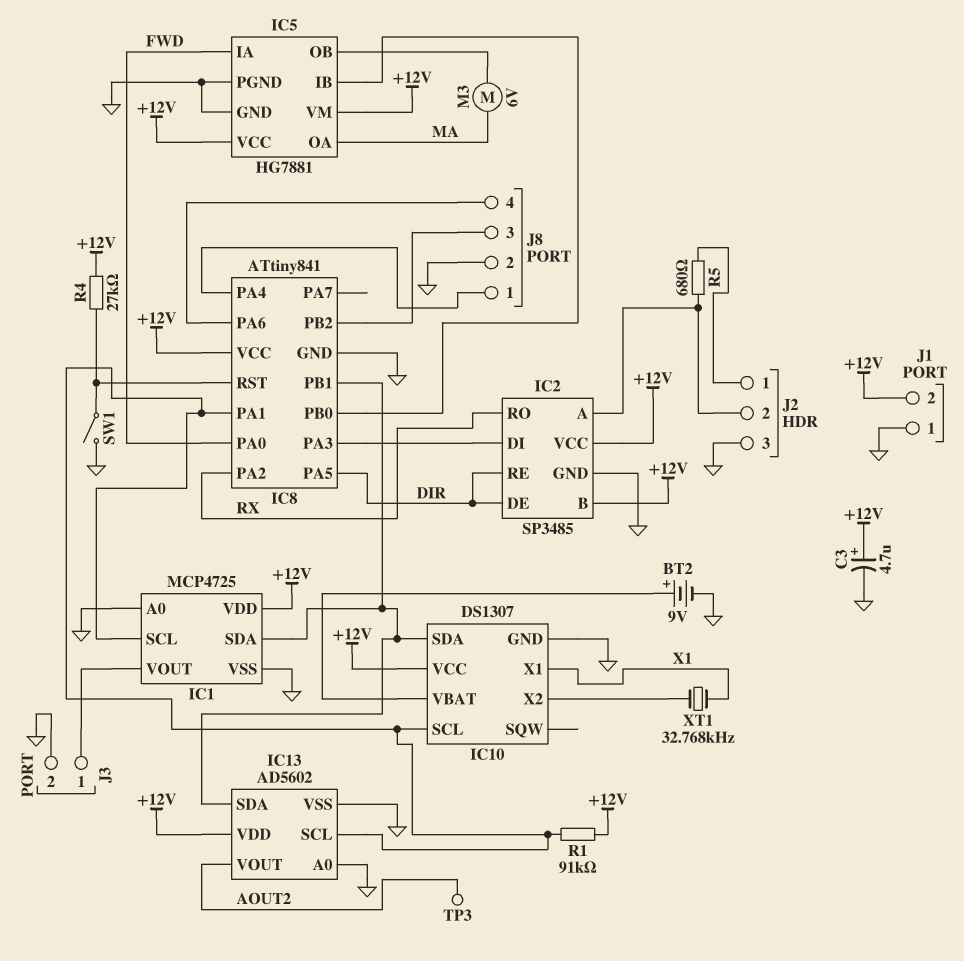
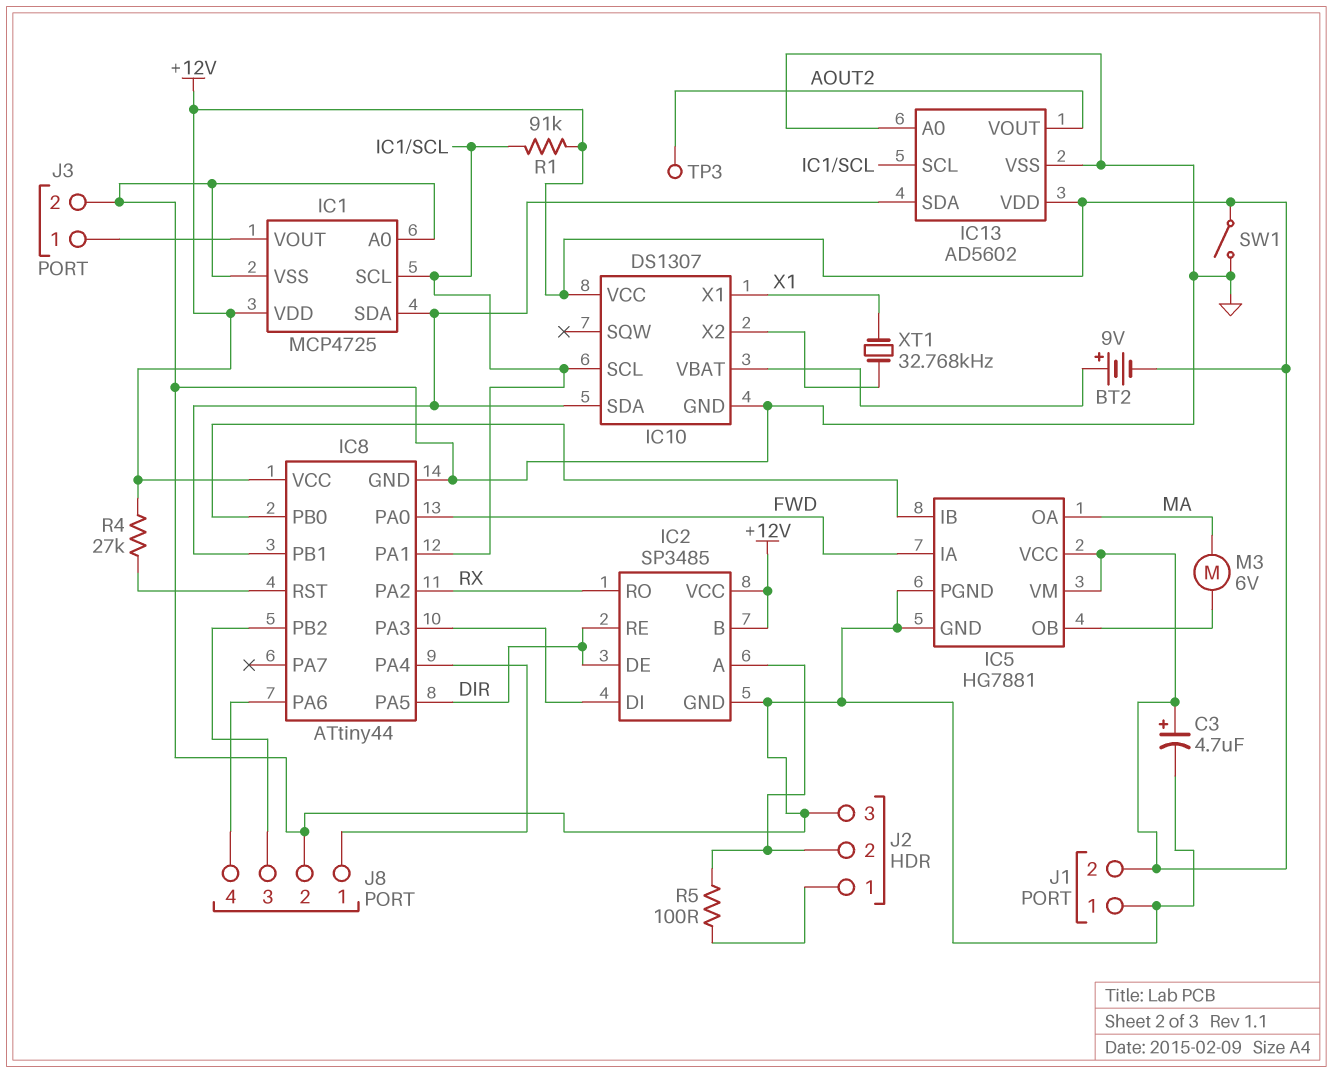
BT2: 9V (plus IC10/VBAT, minus GND) -> 9V (plus IC10/VBAT, minus +12V)
IC8: ATtiny841 -> ATtiny44
R5: 680 (IC2/A, J2/1) -> 100 (IC2/A, J2/1)
SW1: switch (GND, IC8/RST) -> switch (+12V, GND)

